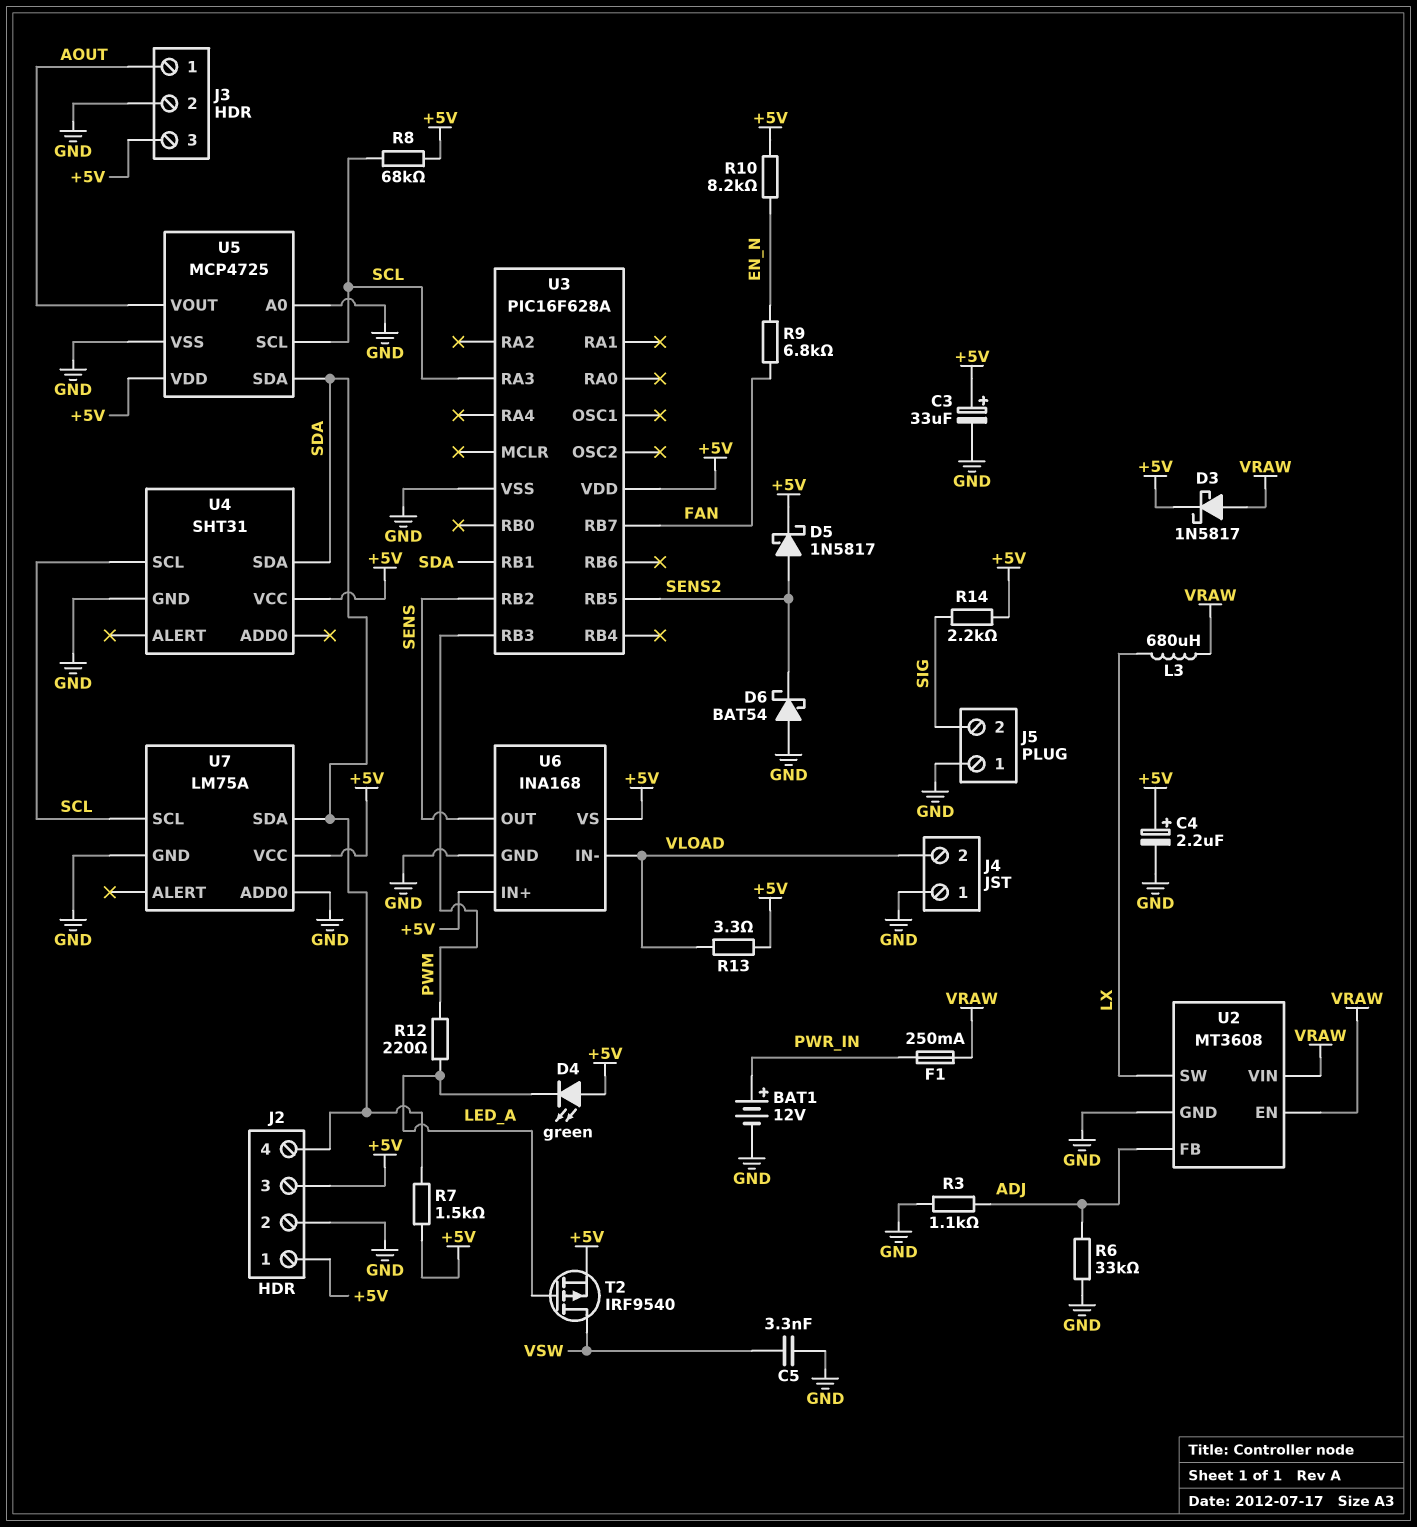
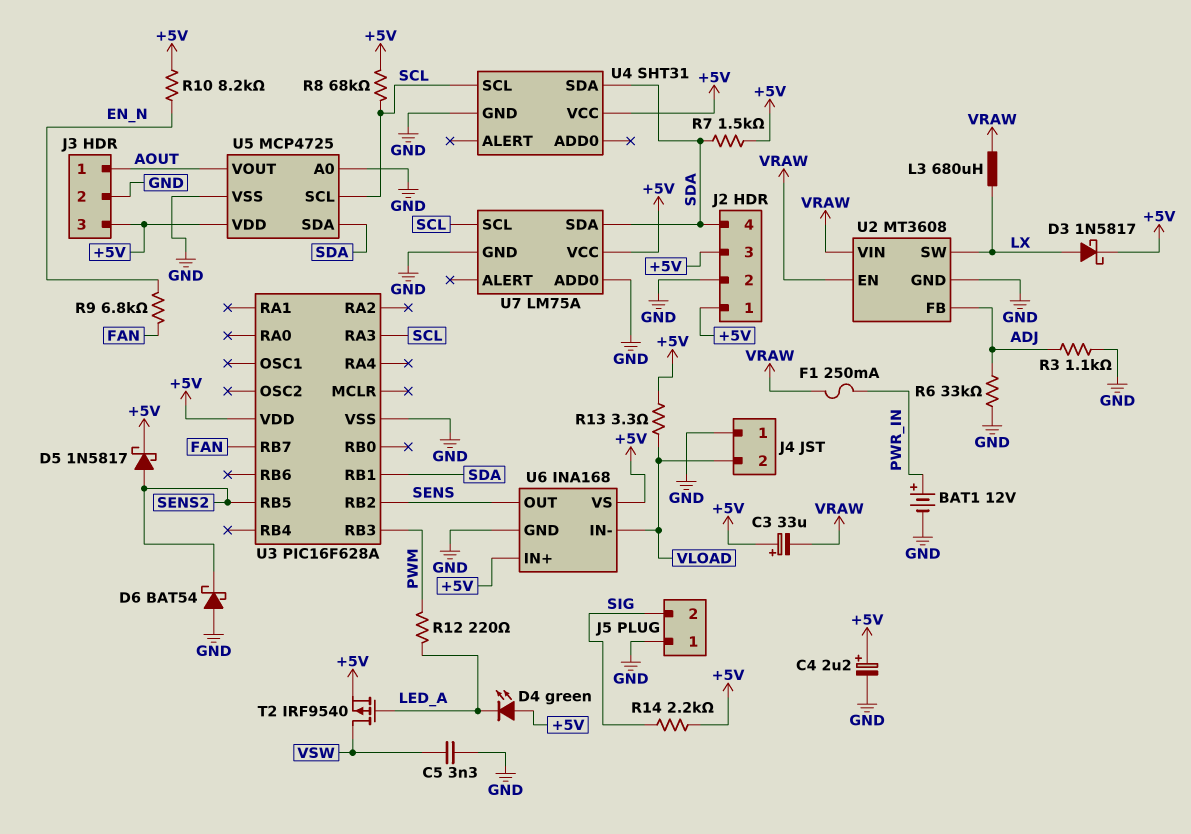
C3: 33uF (plus +5V, minus GND) -> 33uF (plus +5V, minus VRAW)
D3: schottky 1N5817 (A VRAW, K +5V) -> schottky 1N5817 (A LX, K +5V)

